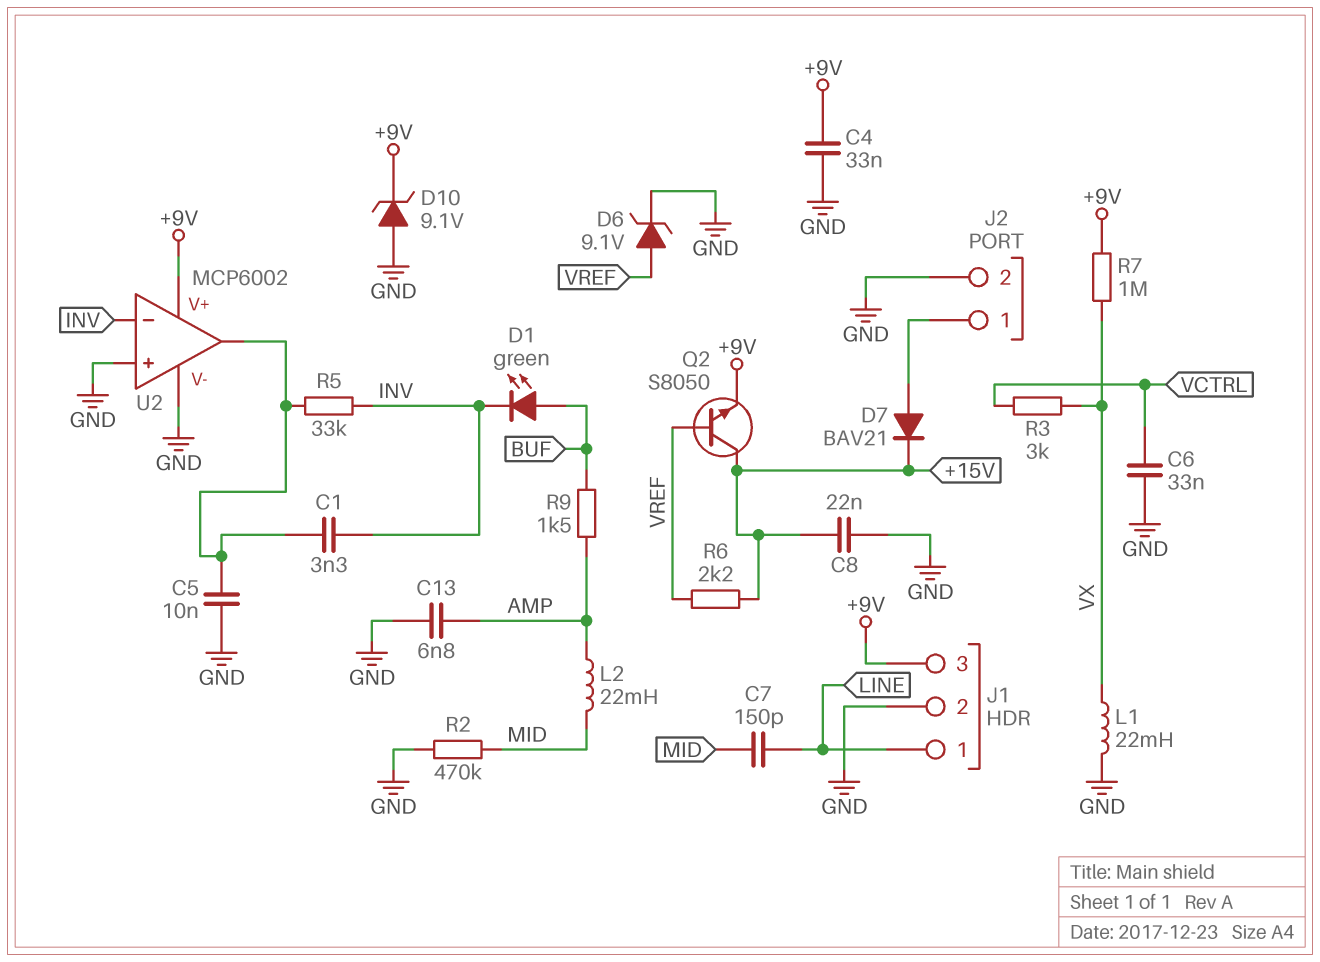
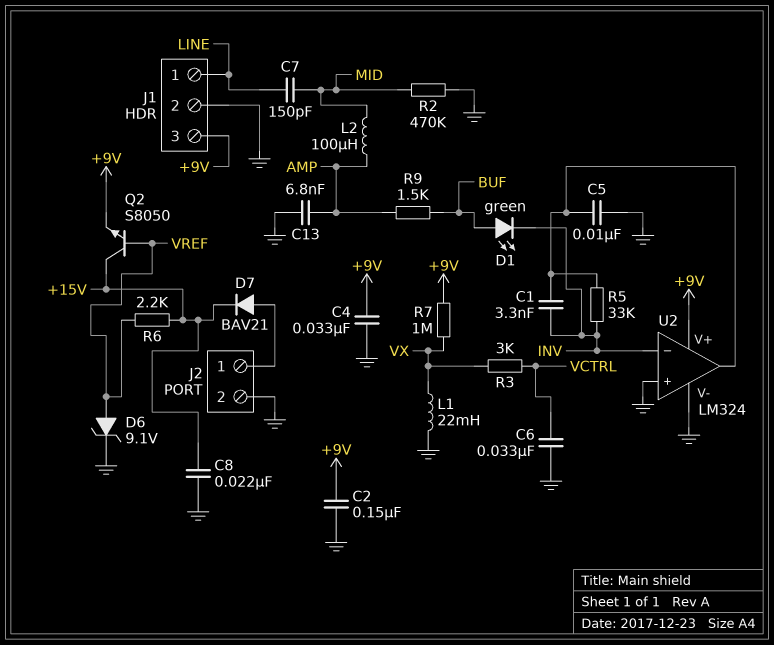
C2: none -> 150nF (+9V, GND)
D10: zener 9.1V (A GND, K +9V) -> none
L2: 22mH (AMP, MID) -> 100uH (AMP, MID)
U2: MCP6002 -> LM324

